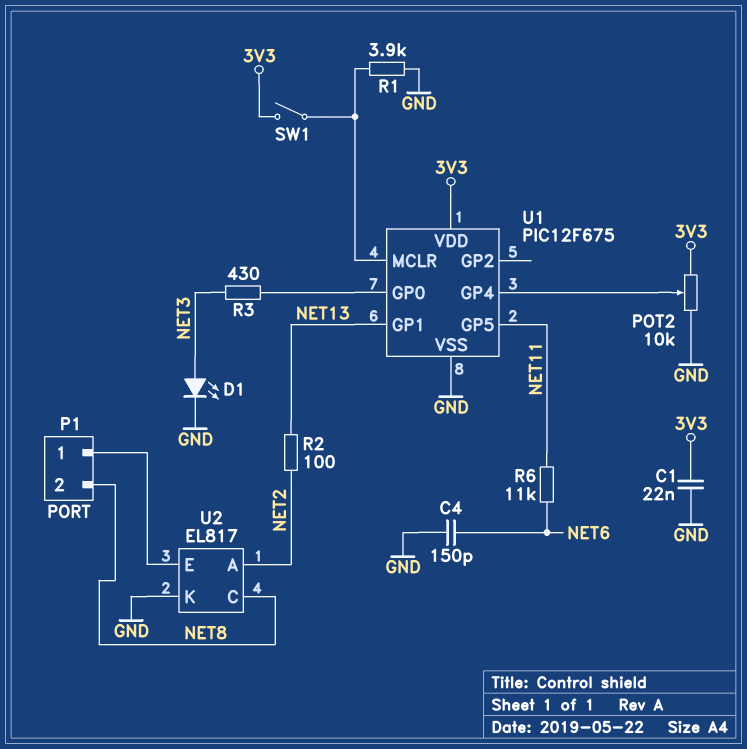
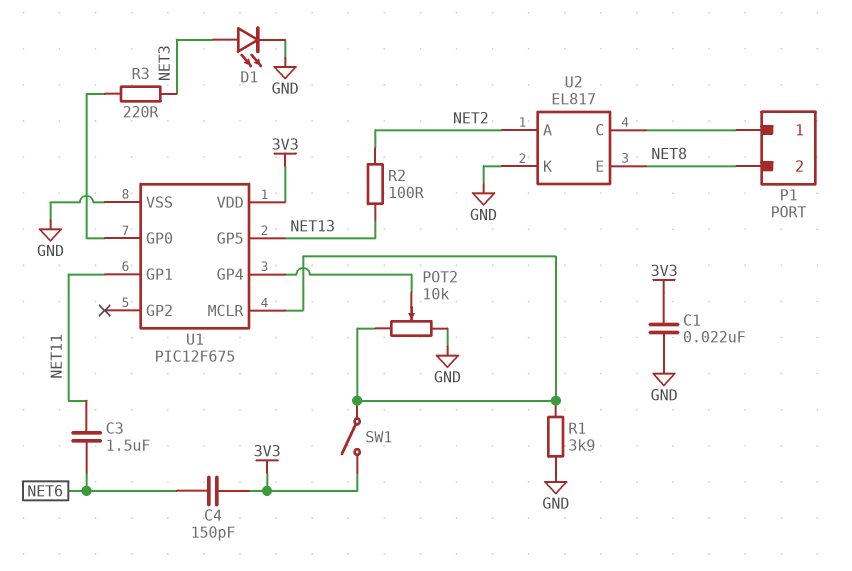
C3: none -> 1.5uF (NET6, NET11)
C4: 150pF (GND, NET6) -> 150pF (3V3, NET6)
POT2: 10k (3V3, GND, wiper U1/GP4) -> 10k (GND, U1/MCLR, wiper U1/GP4)
R3: 430 (NET3, U1/GP0) -> 220 (NET3, U1/GP0)
R6: 11k (NET6, NET11) -> none
U1 pin GP1: NET13 -> NET11
U1 pin GP5: NET11 -> NET13
U2 pin C: NET8 -> P1/1
U2 pin E: P1/1 -> NET8

